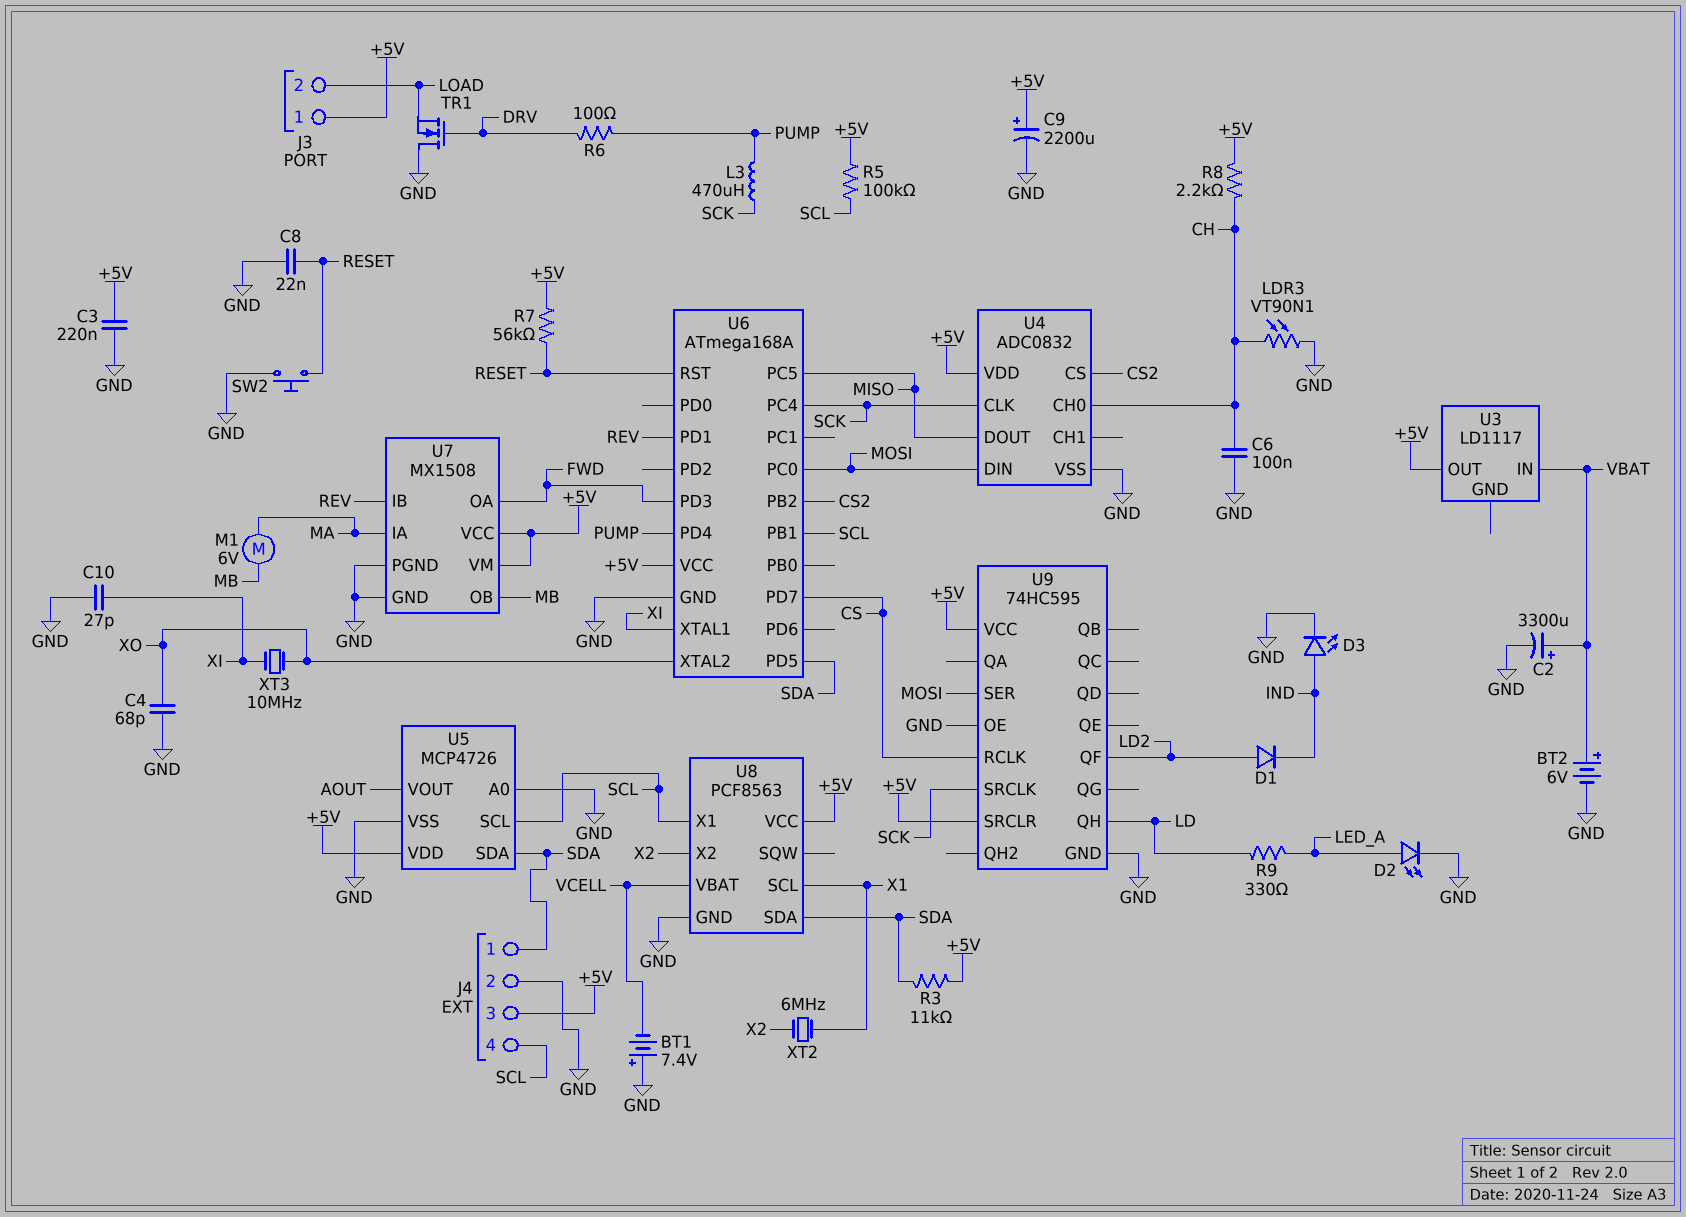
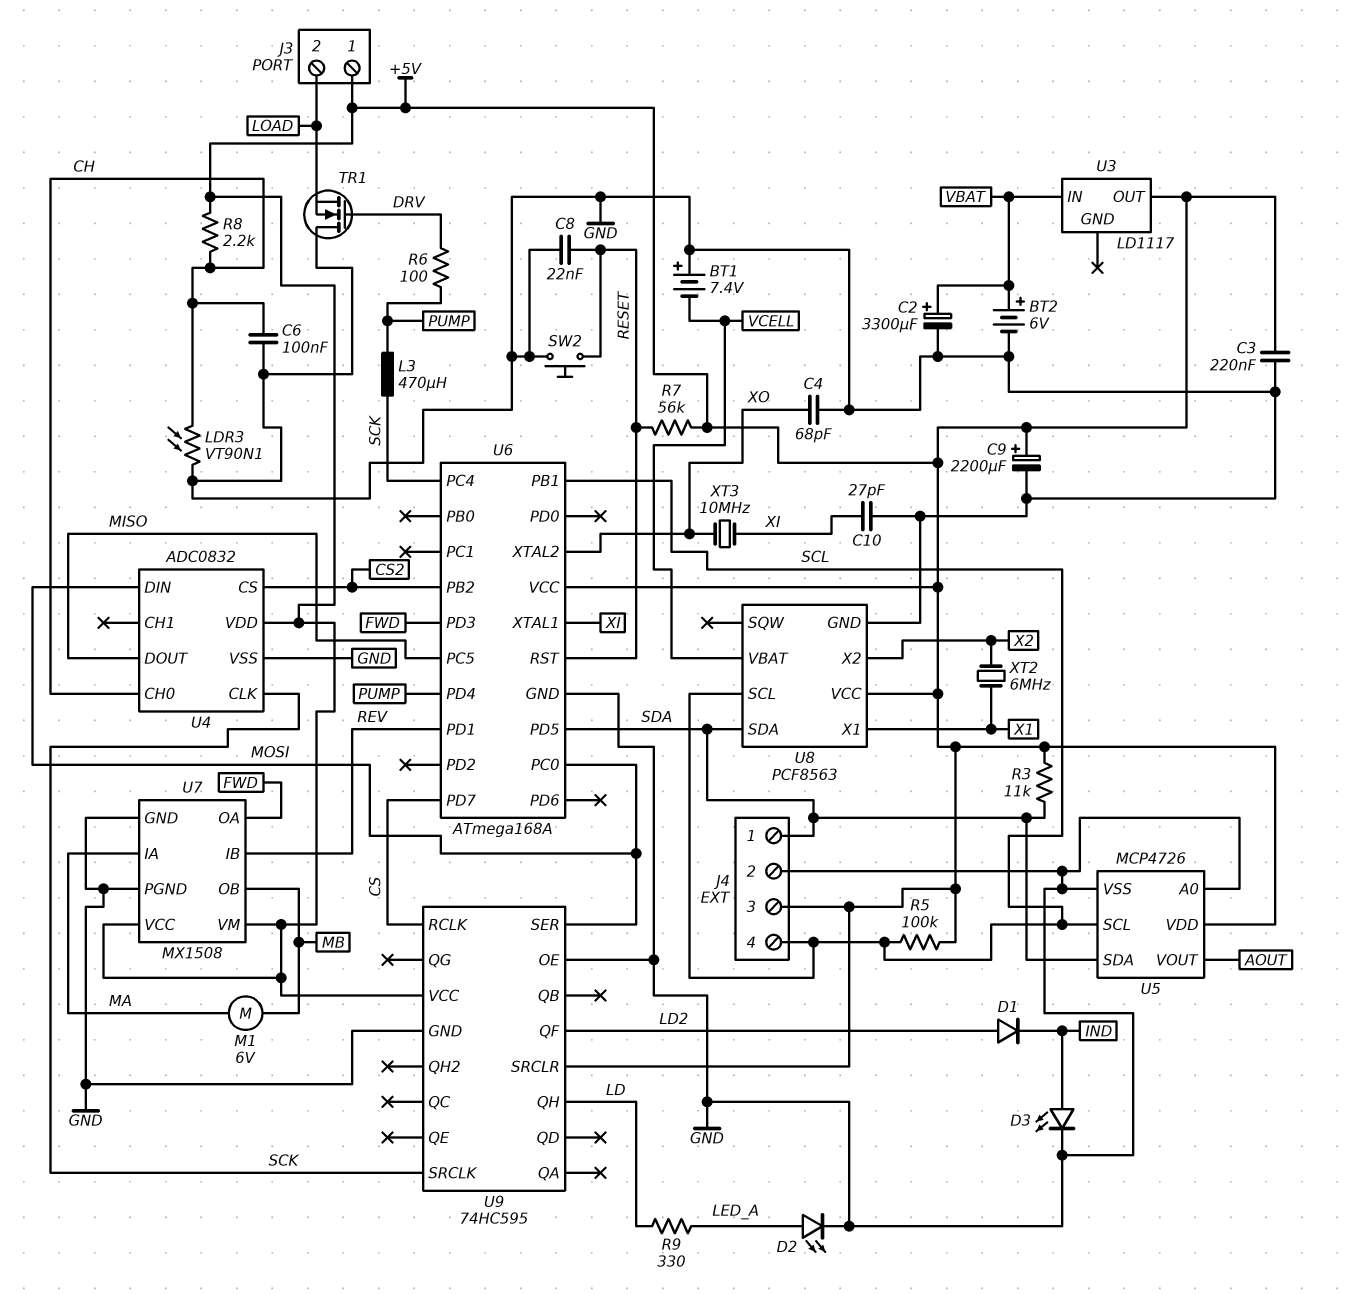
U8 pin SCL: X1 -> SCL
U8 pin X1: SCL -> X1

